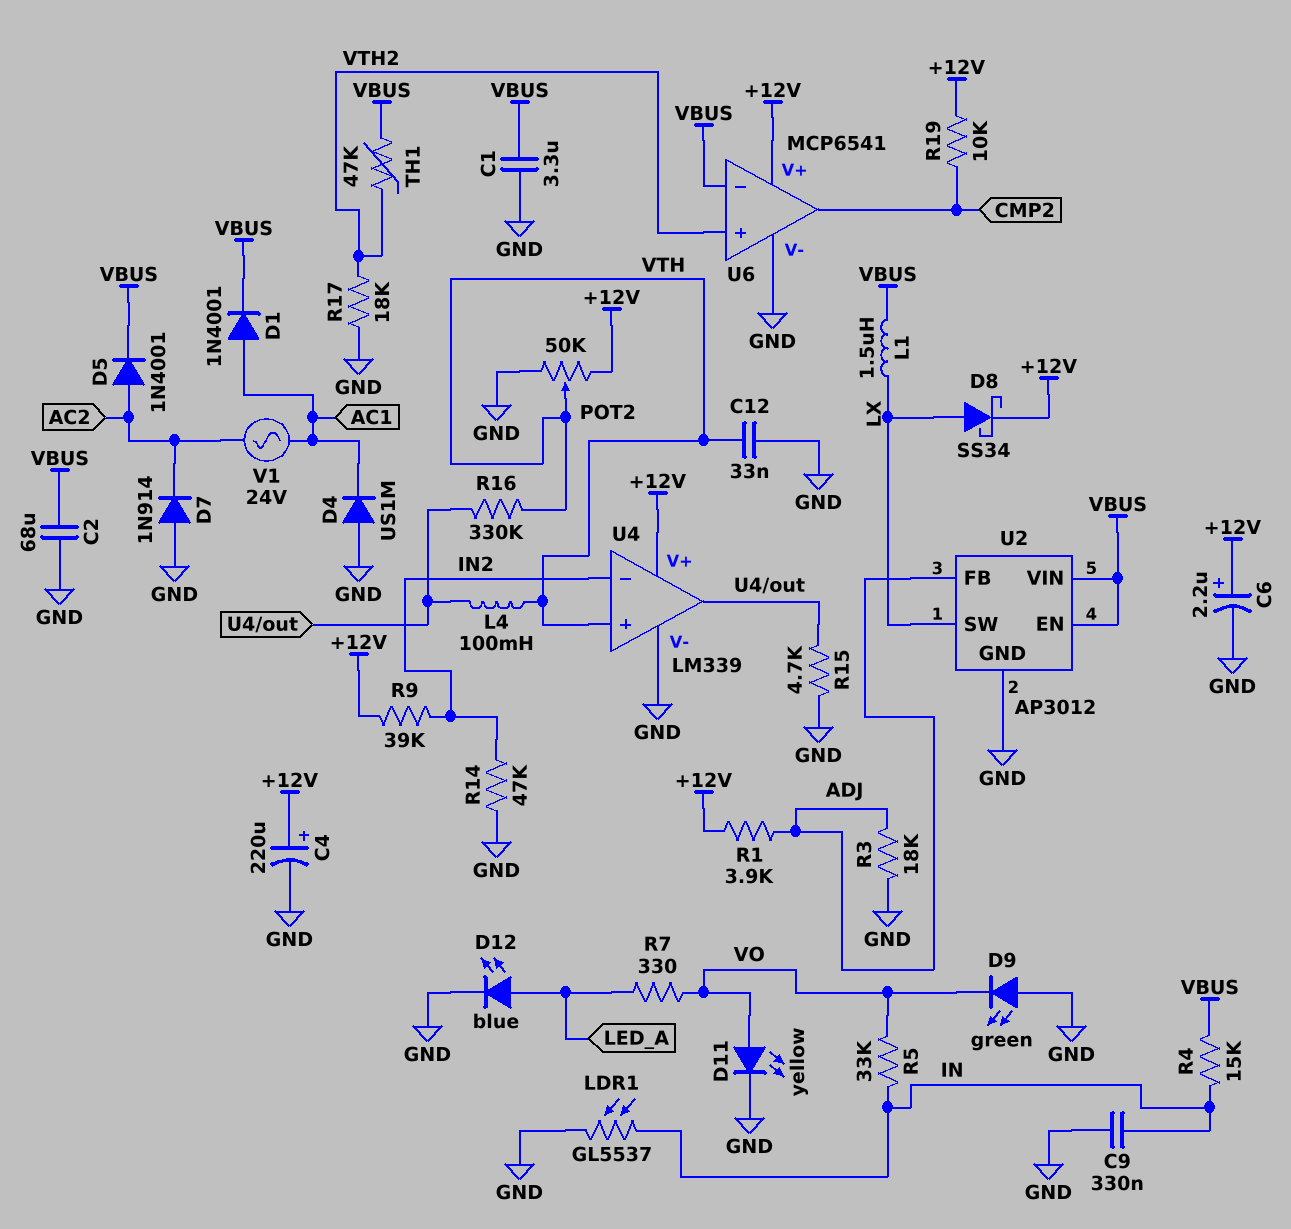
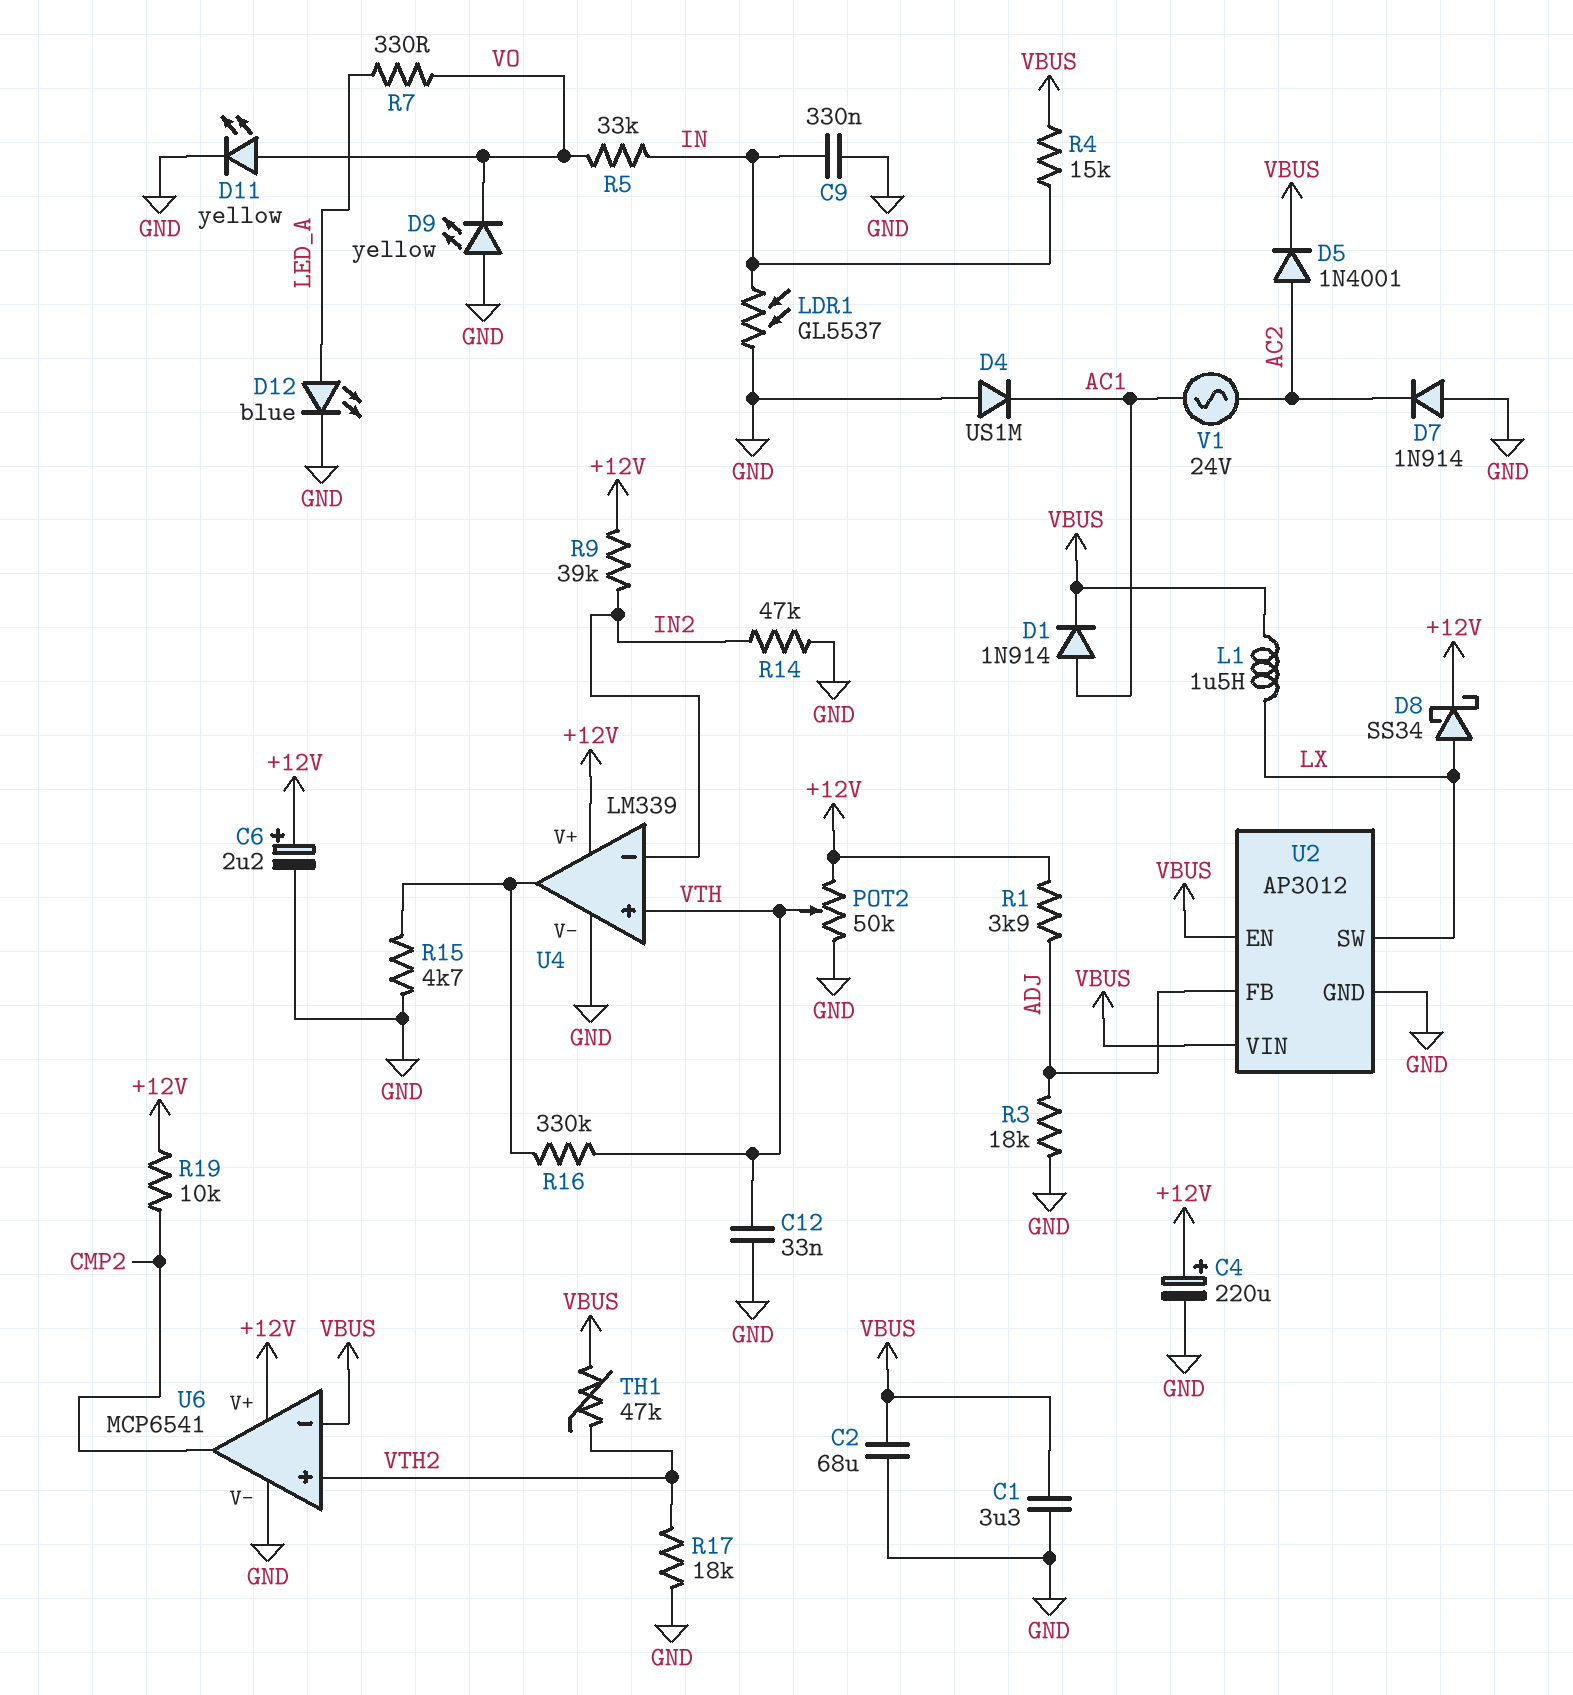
D1: diode 1N4001 (A AC1, K VBUS) -> diode 1N914 (A AC1, K VBUS)
D9: LED green (A GND, K VO) -> LED yellow (A GND, K VO)
L4: 100mH (U4/out, VTH) -> none

